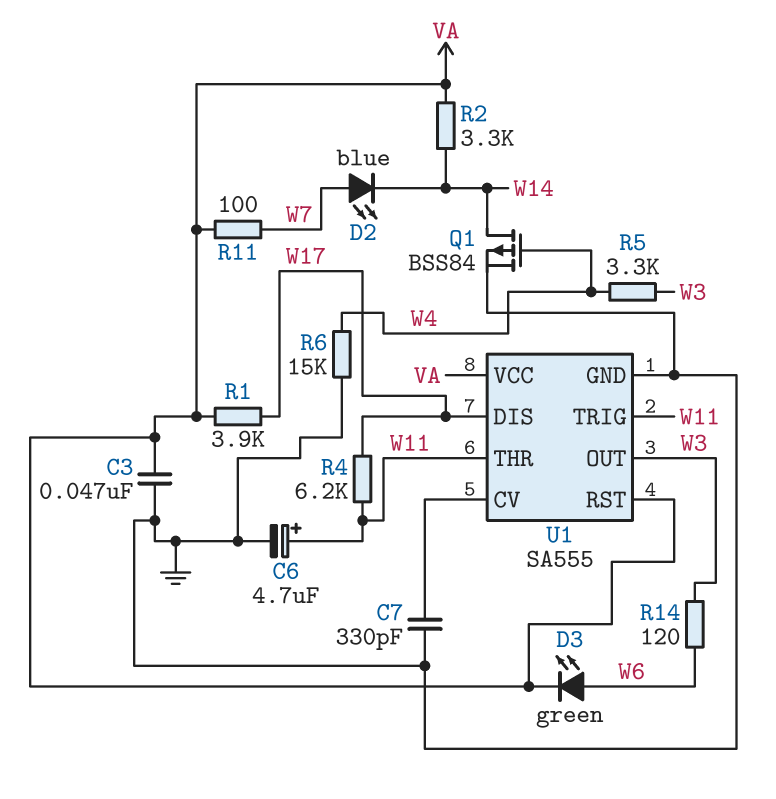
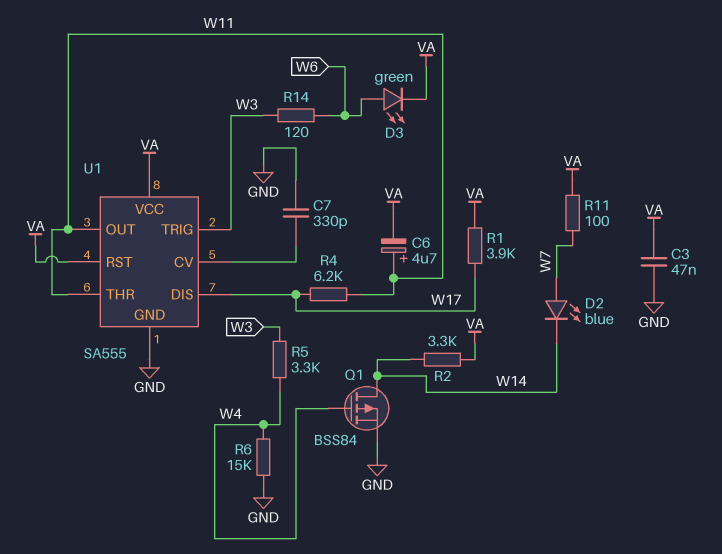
C6: 4.7uF (plus W11, minus GND) -> 4.7uF (plus W11, minus VA)
U1 pin OUT: W3 -> W11
U1 pin TRIG: W11 -> W3

